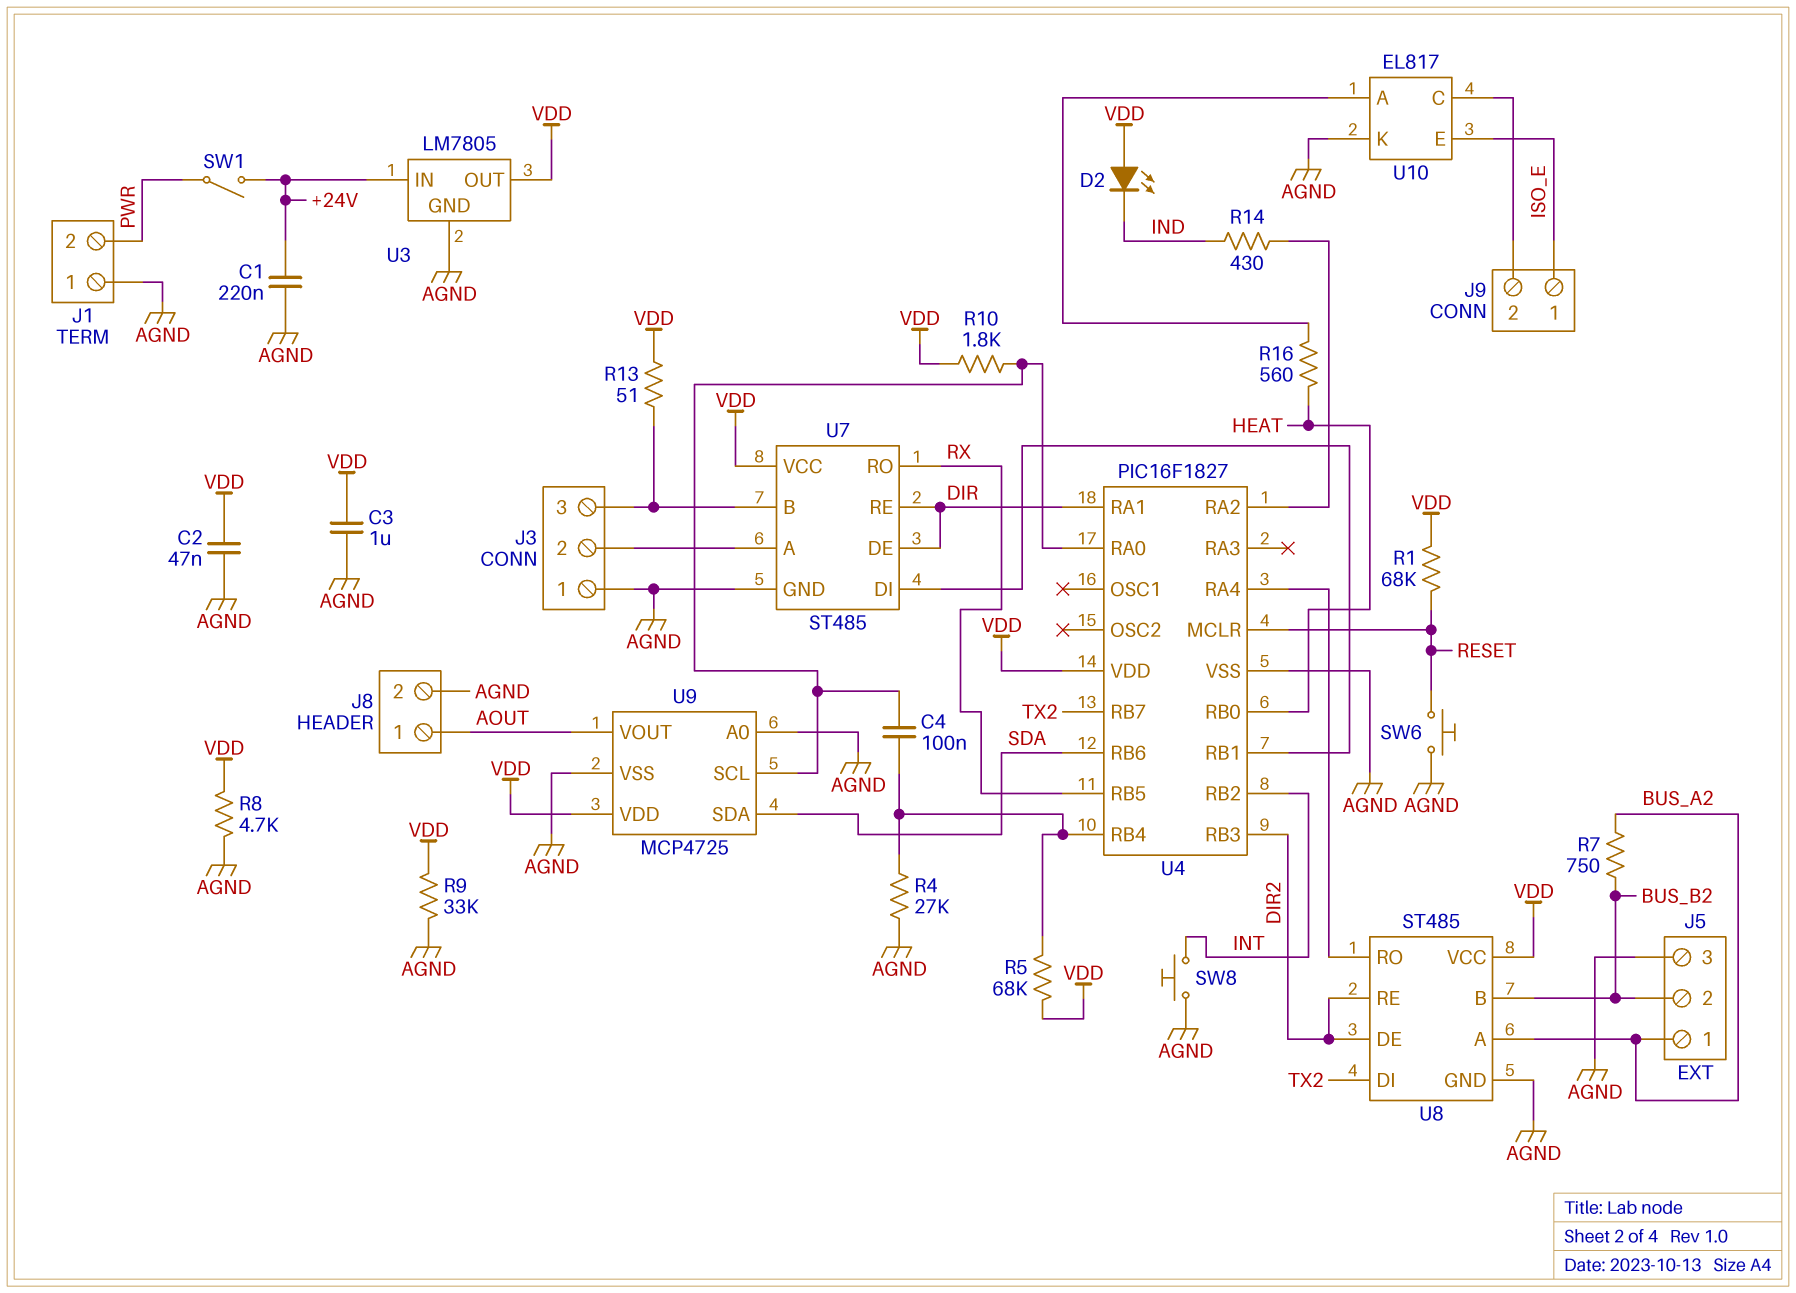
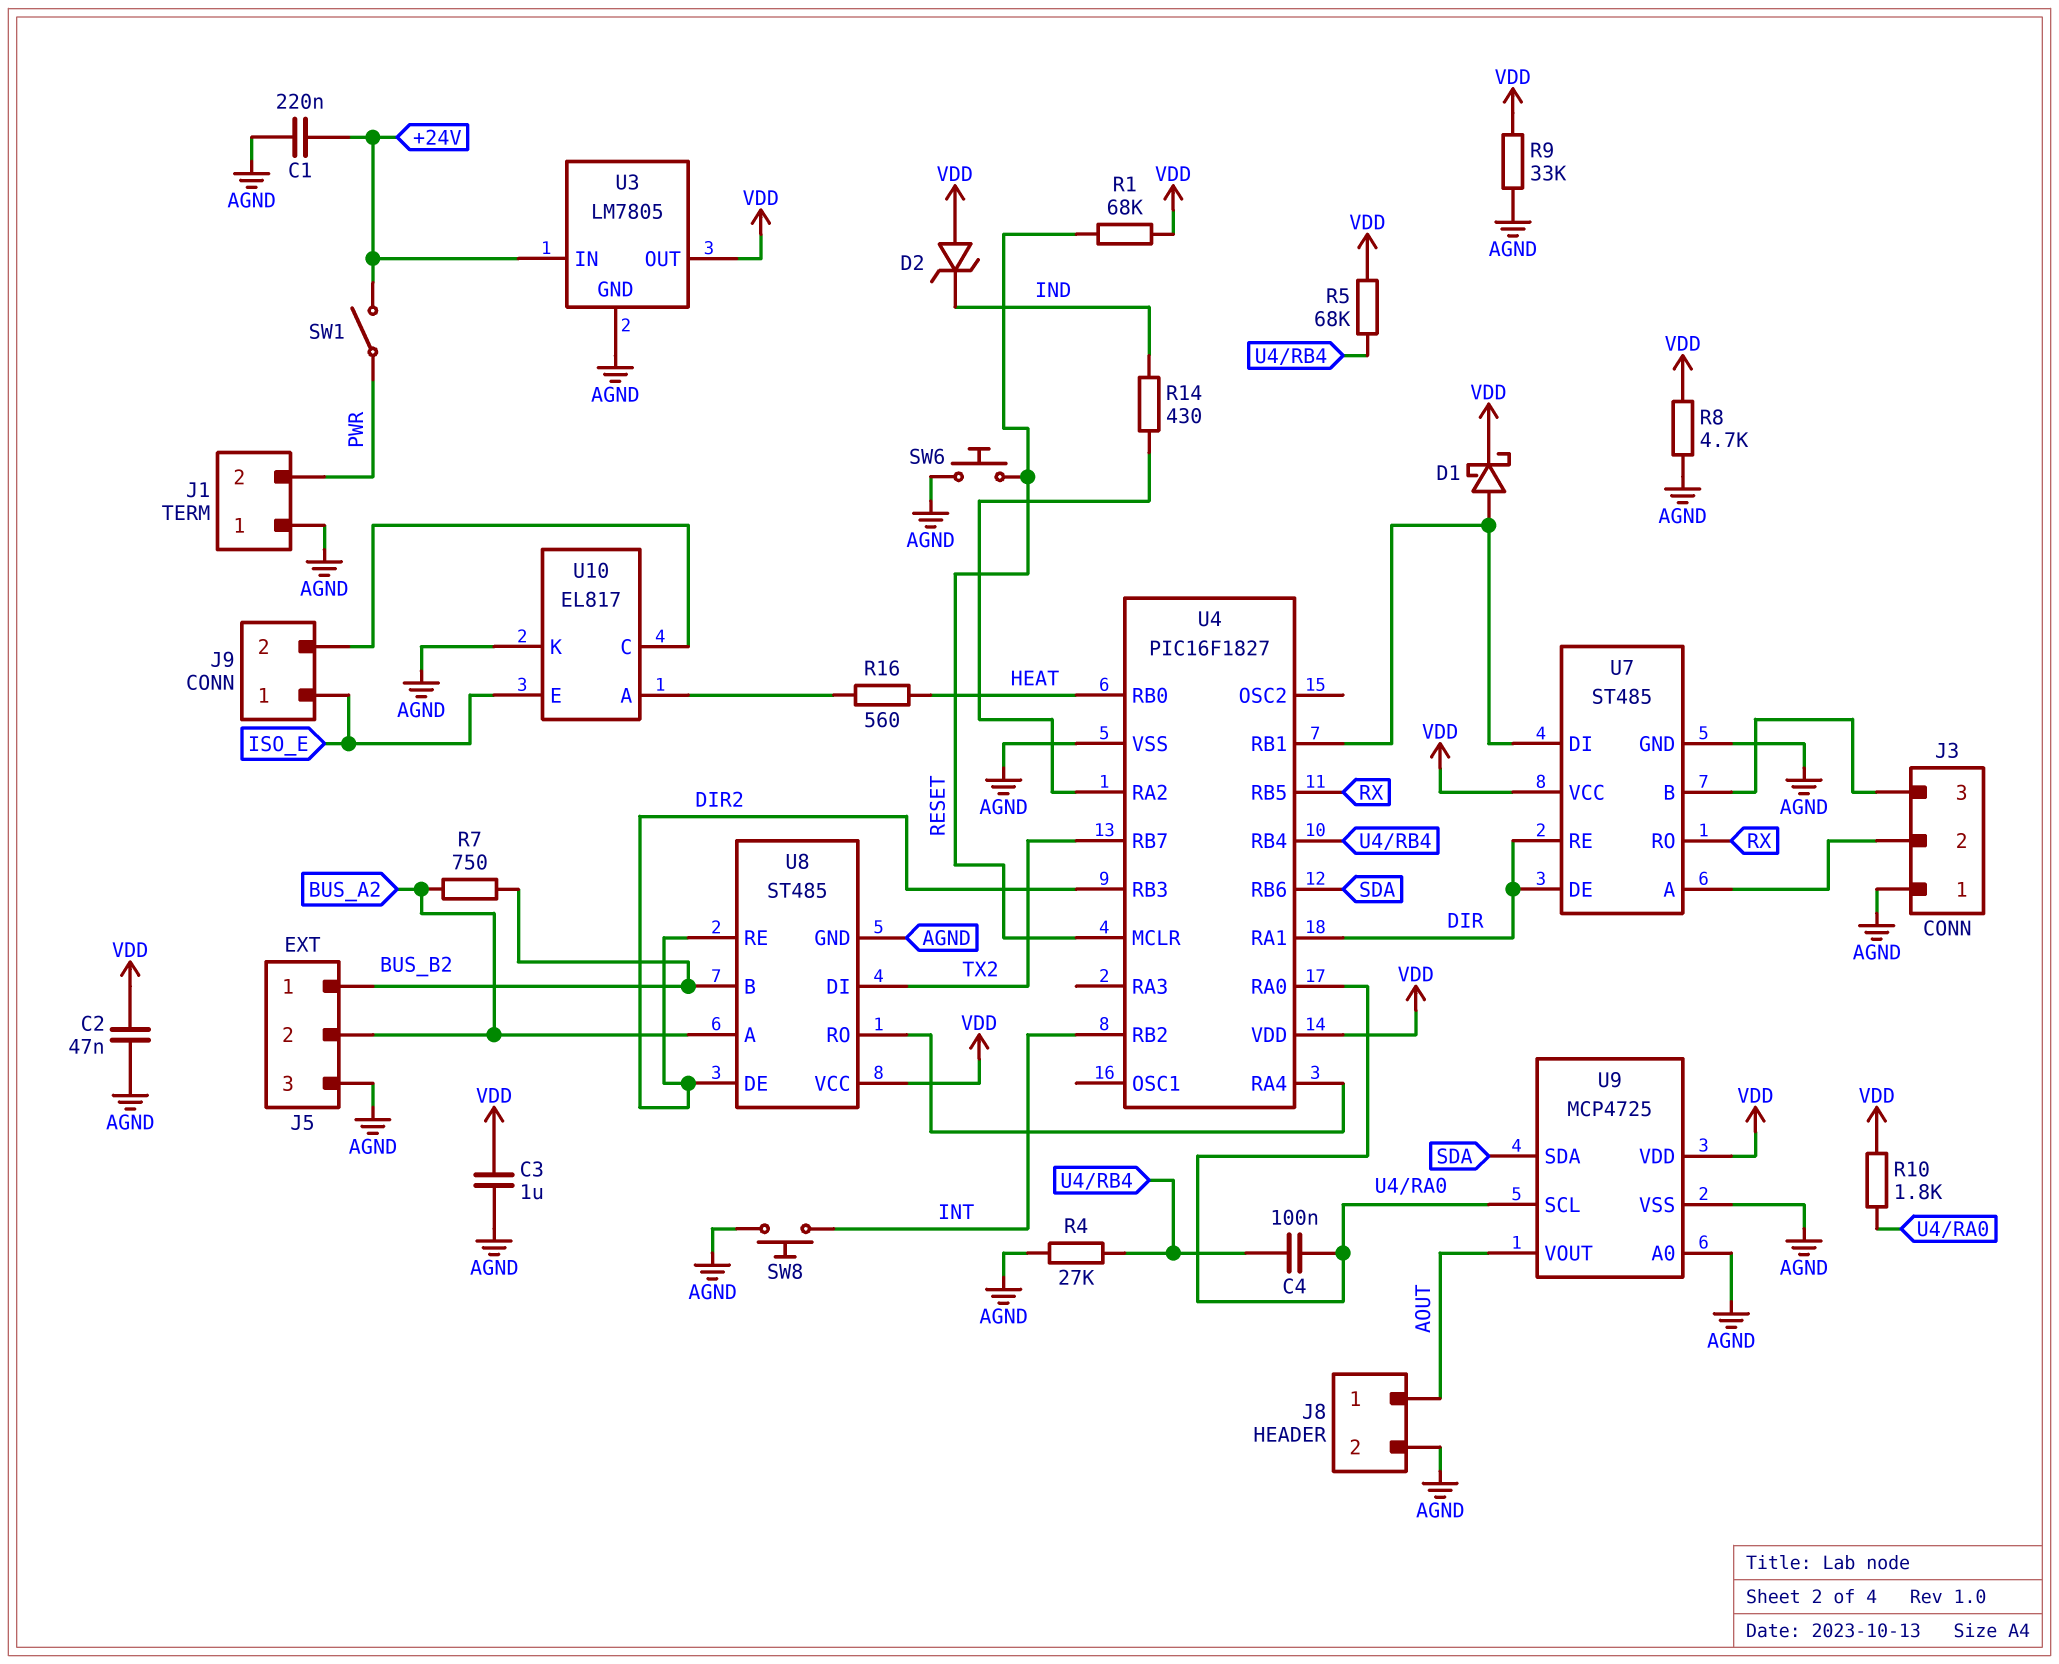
D1: none -> schottky (A U4/RB1, K VDD)
D2: LED (A VDD, K IND) -> zener (A VDD, K IND)
J5 pin 1: BUS_A2 -> BUS_B2
J5 pin 2: BUS_B2 -> BUS_A2
R13: 51 (J3/3, VDD) -> none

